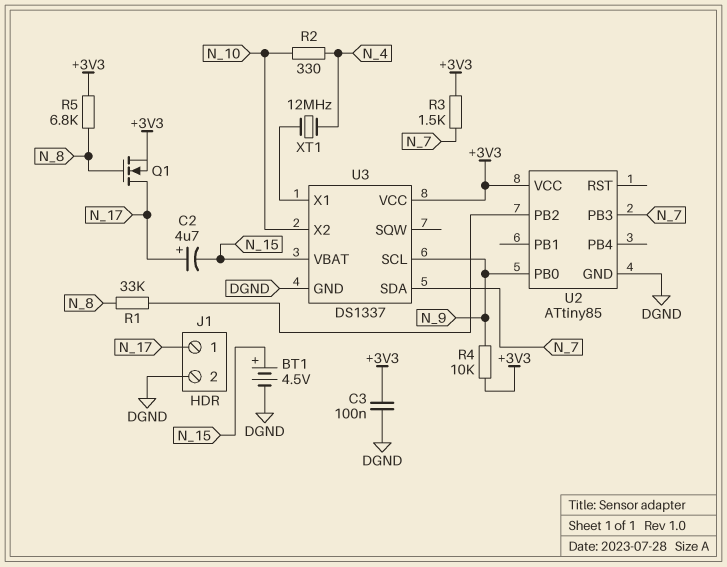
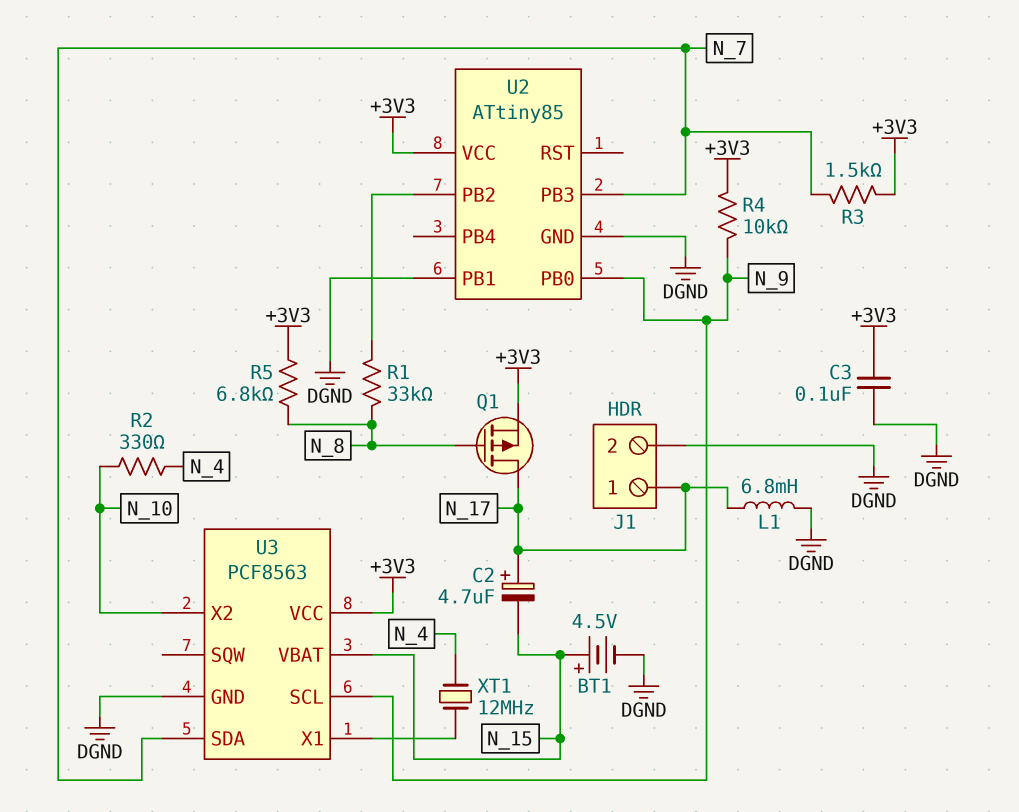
L1: none -> 6.8mH (DGND, N_17)
Q1: NMOS (G N_8, D N_17, S +3V3) -> PMOS (G N_8, D N_17, S +3V3)
U2 pin PB1: none -> DGND
U3: DS1337 -> PCF8563

